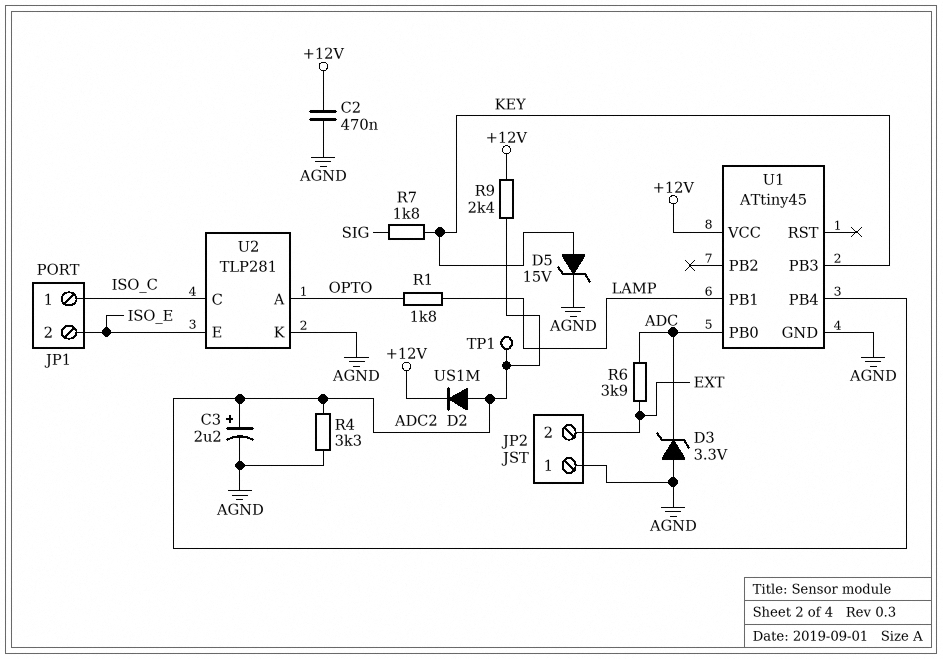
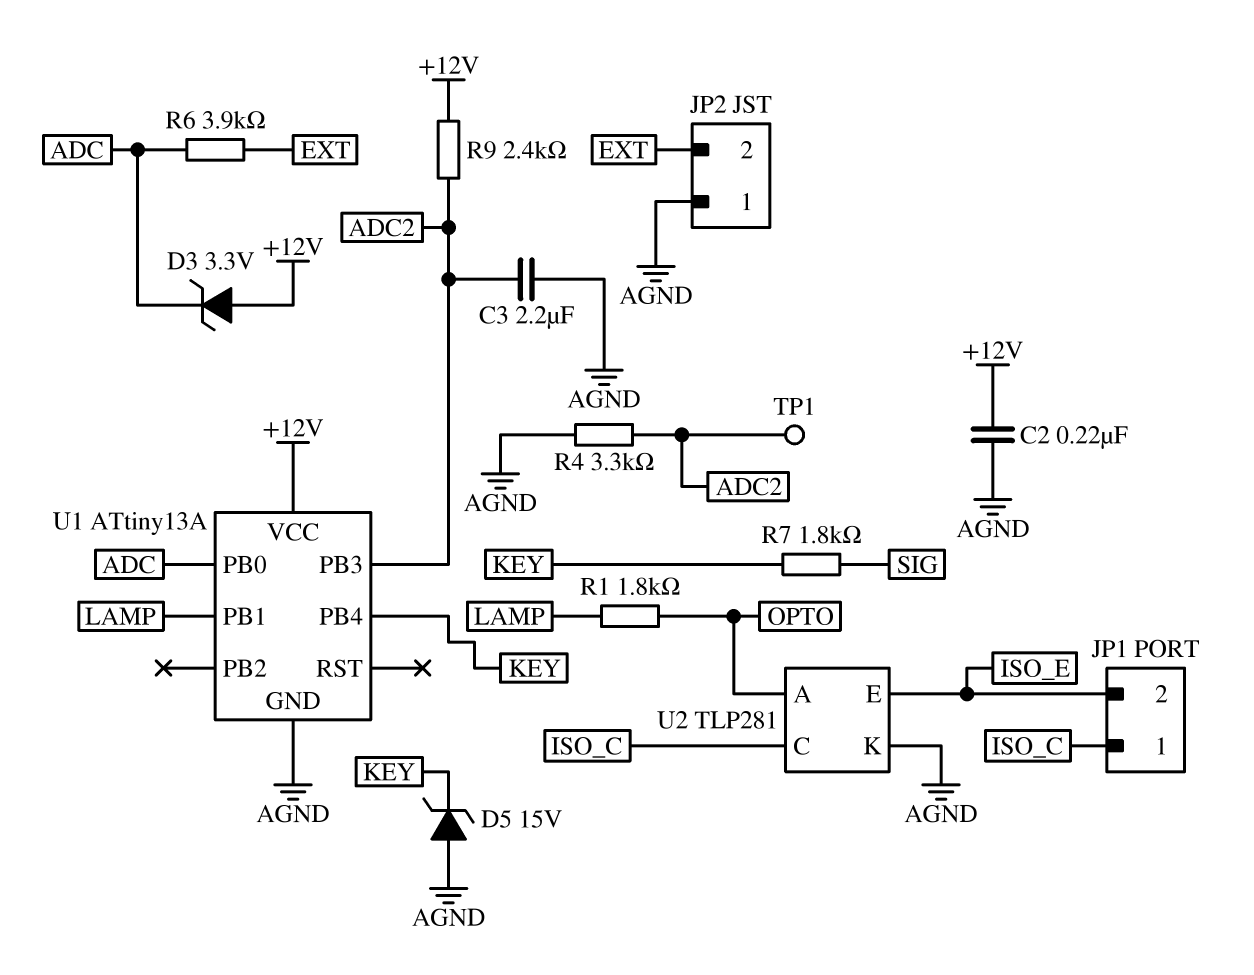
C2: 470nF (+12V, AGND) -> 220nF (+12V, AGND)
C3: 2.2uF (plus ADC2, minus AGND) -> 2.2uF (ADC2, AGND)
D2: diode US1M (A ADC2, K +12V) -> none
D3: zener 3.3V (A AGND, K ADC) -> zener 3.3V (A +12V, K ADC)
D5: zener 15V (A KEY, K AGND) -> zener 15V (A AGND, K KEY)
U1: ATtiny45 -> ATtiny13A
U1 pin PB3: KEY -> ADC2
U1 pin PB4: ADC2 -> KEY

